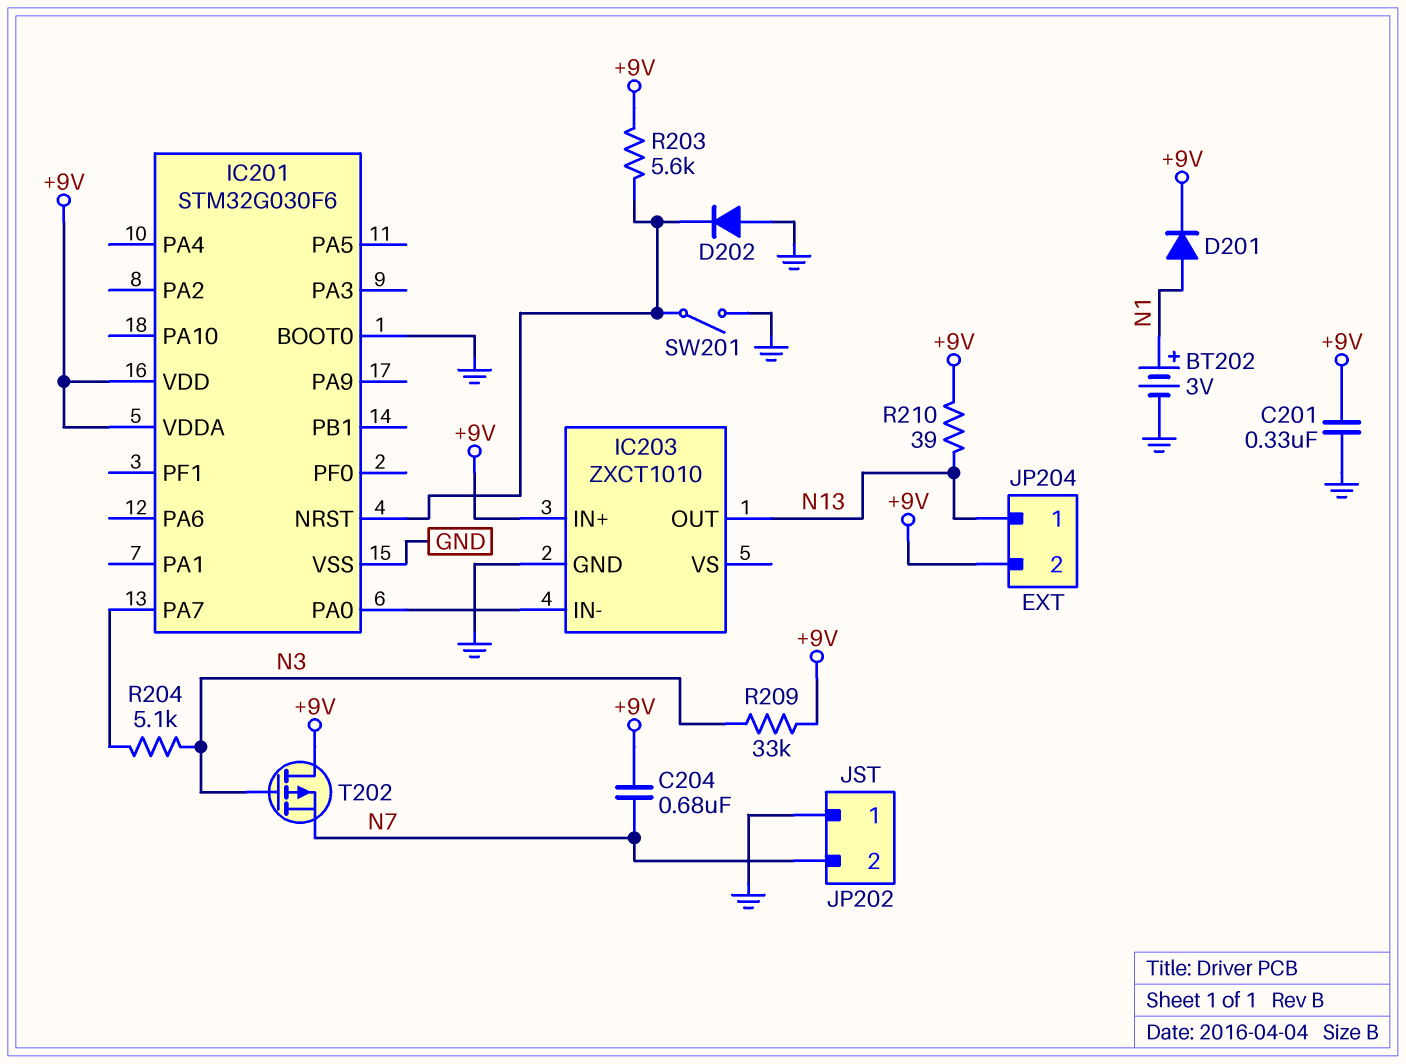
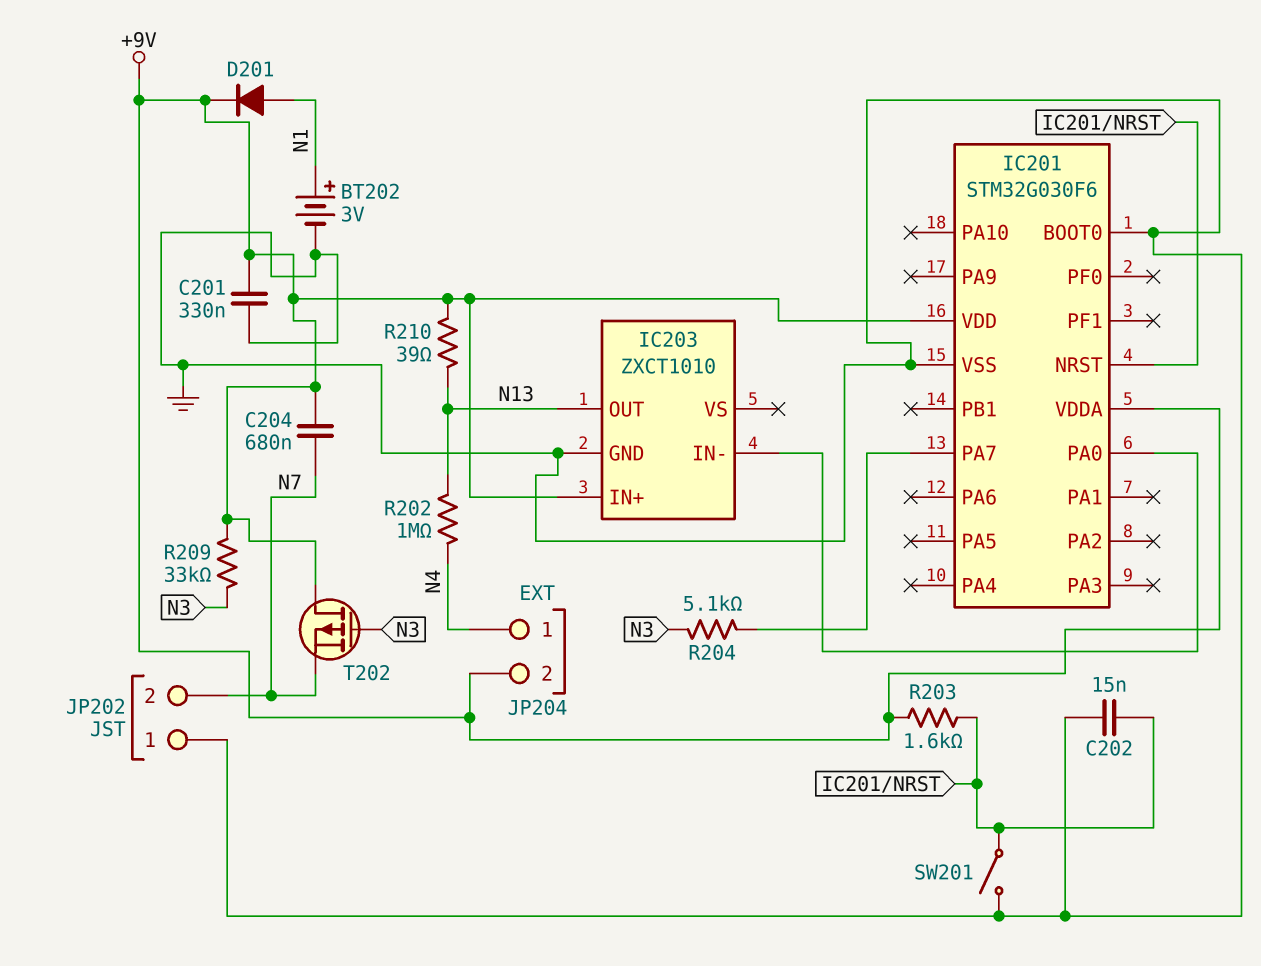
C202: none -> 15nF (GND, IC201/NRST)
D202: diode (A GND, K IC201/NRST) -> none
JP204 pin 1: N13 -> N4
R202: none -> 1M (N4, N13)
R203: 5.6k (+9V, IC201/NRST) -> 1.6k (+9V, IC201/NRST)

